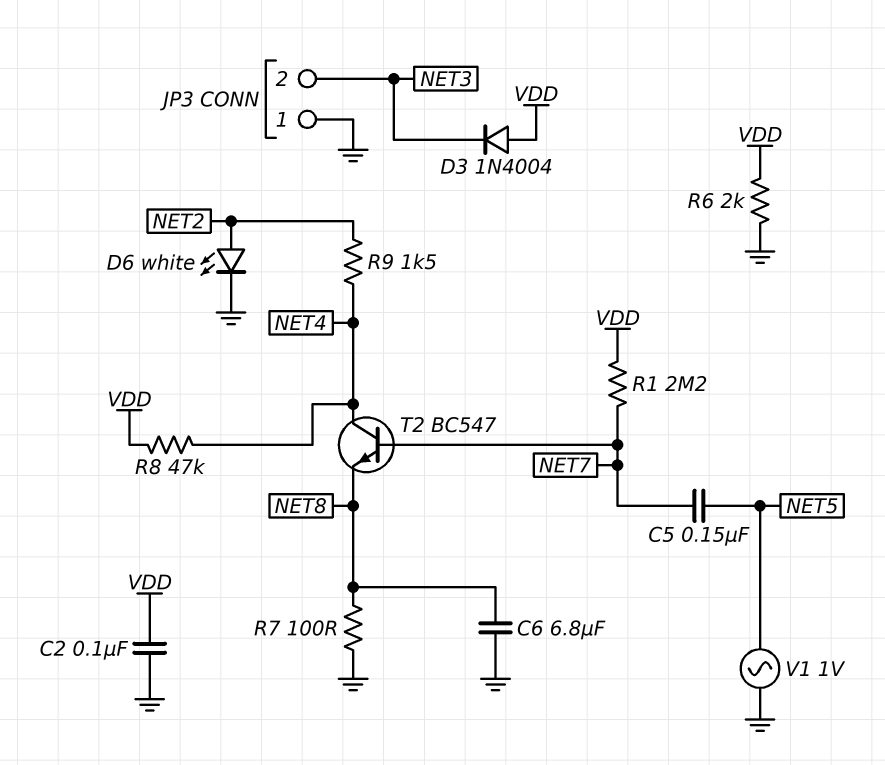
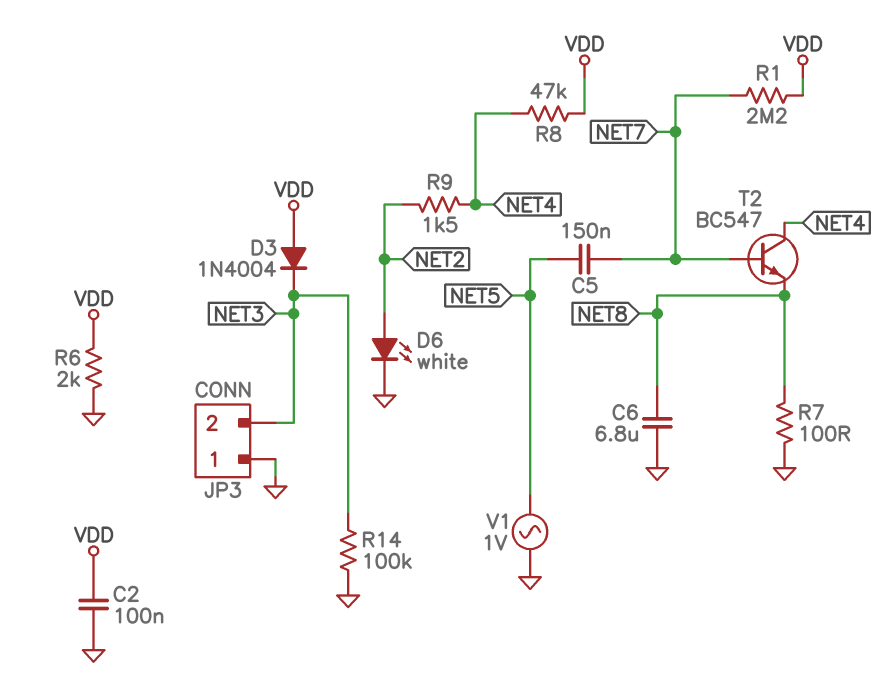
R14: none -> 100k (GND, NET3)

